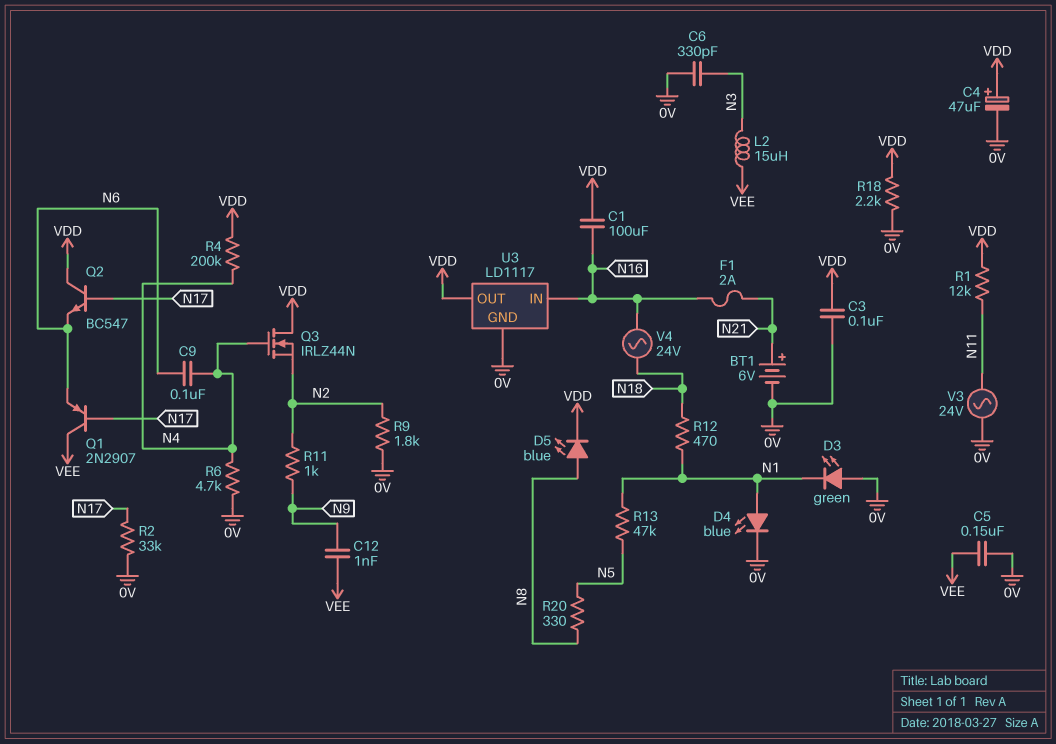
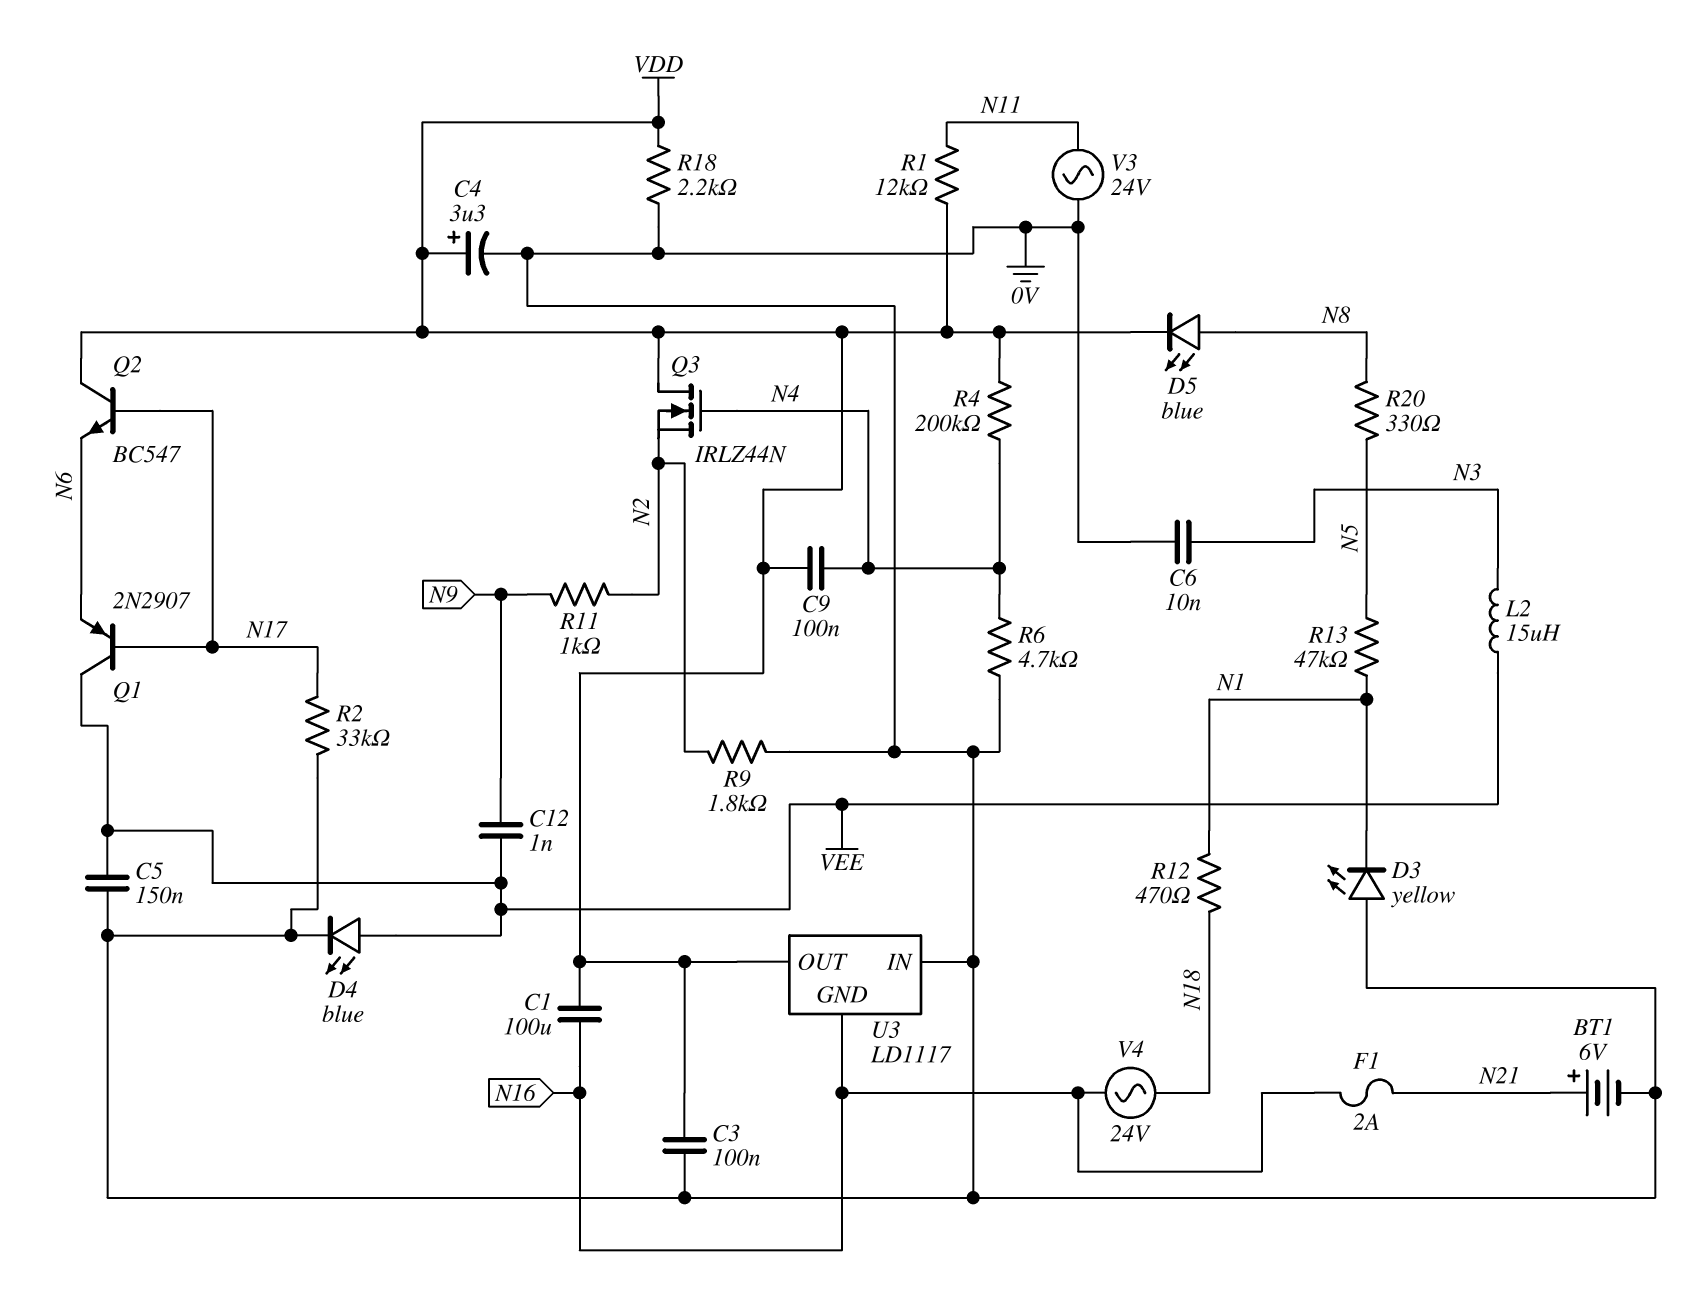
C4: 47uF (plus VDD, minus 0V) -> 3.3uF (plus VDD, minus 0V)
C6: 330pF (0V, N3) -> 10nF (0V, N3)
C9: 100nF (N4, N6) -> 100nF (N4, VDD)
D3: LED green (A 0V, K N1) -> LED yellow (A 0V, K N1)
D4: LED blue (A N1, K 0V) -> LED blue (A VEE, K 0V)
U3 pin GND: 0V -> N16
U3 pin IN: N16 -> 0V

